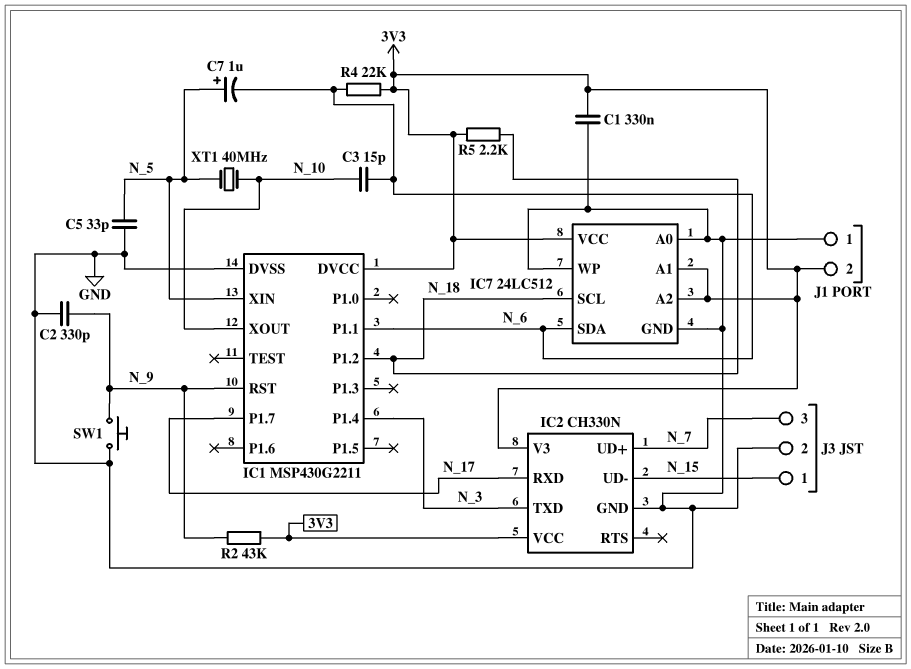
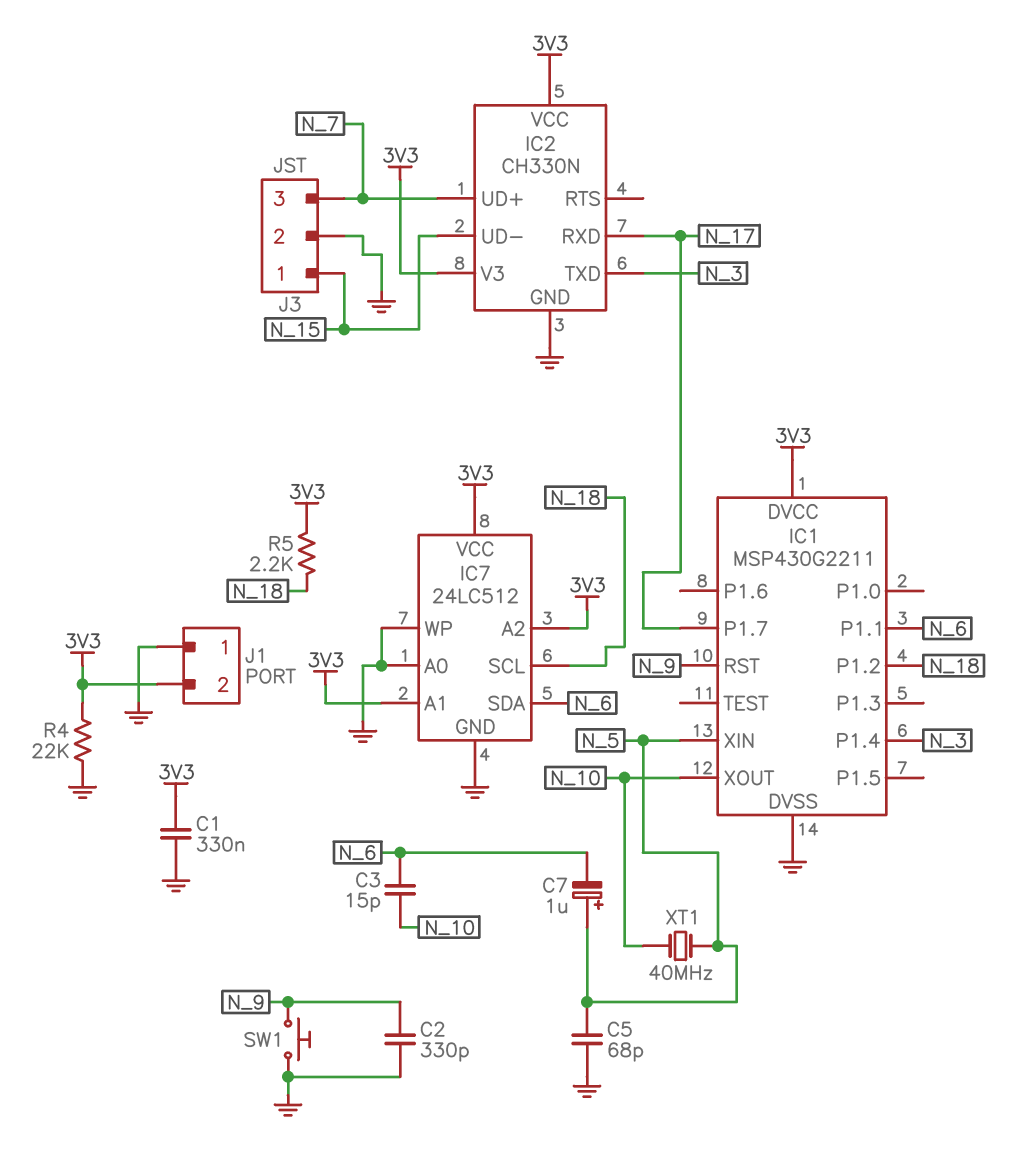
C5: 33pF (GND, N_5) -> 68pF (GND, N_5)
R2: 43k (3V3, N_9) -> none
R4: 22k (3V3, N_6) -> 22k (3V3, GND)

